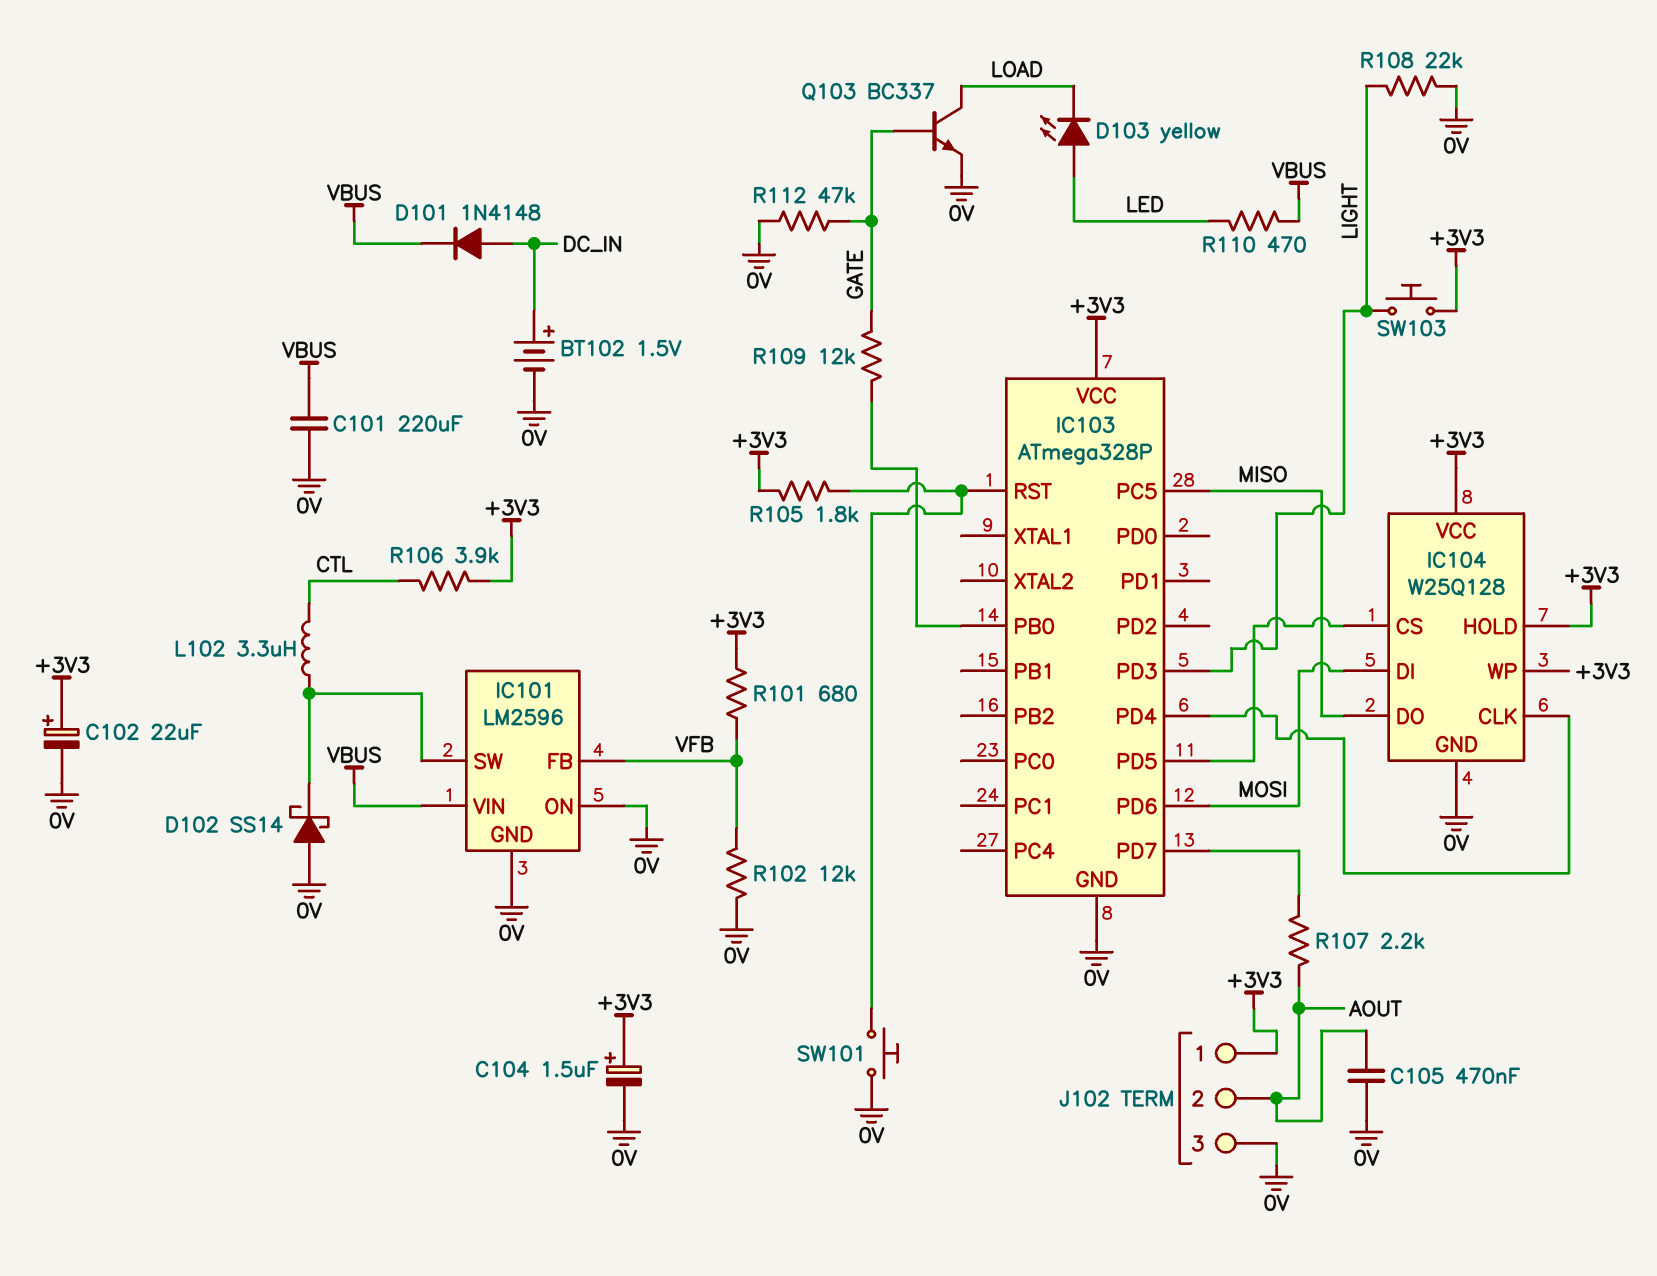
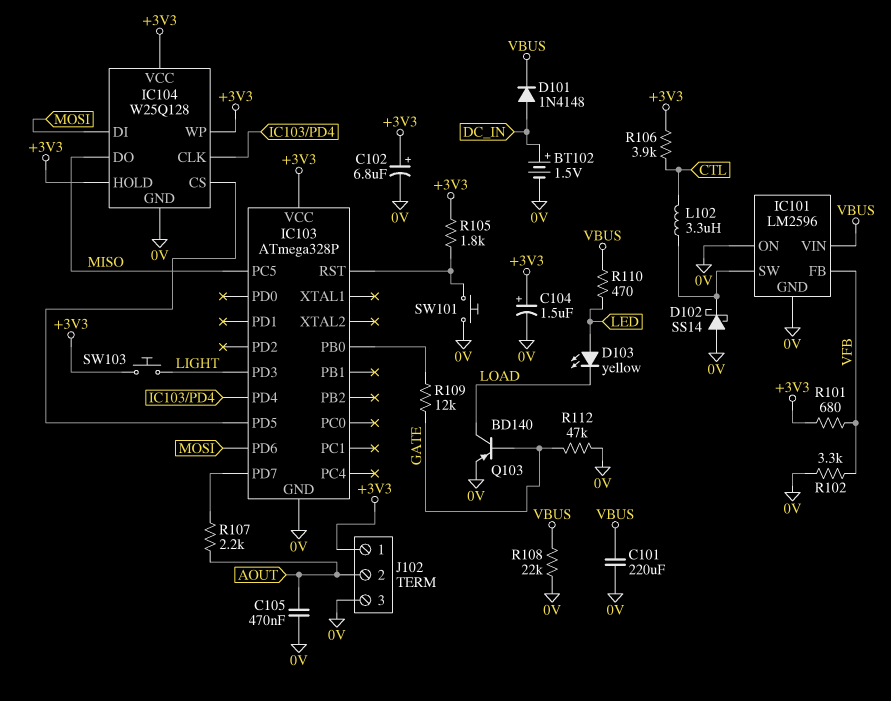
C102: 22uF (plus +3V3, minus 0V) -> 6.8uF (plus +3V3, minus 0V)
Q103: NPN BC337 (B GATE, C LOAD, E 0V) -> PNP BD140 (B GATE, C LOAD, E 0V)
R102: 12k (0V, VFB) -> 3.3k (0V, VFB)
R108: 22k (0V, LIGHT) -> 22k (0V, VBUS)

